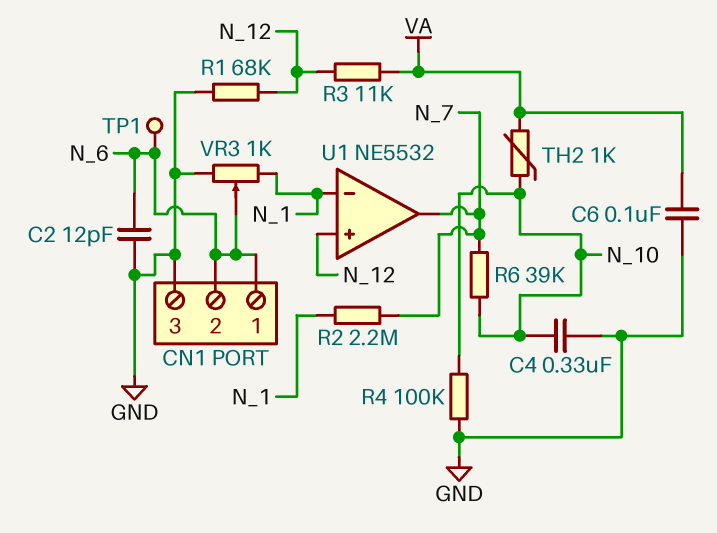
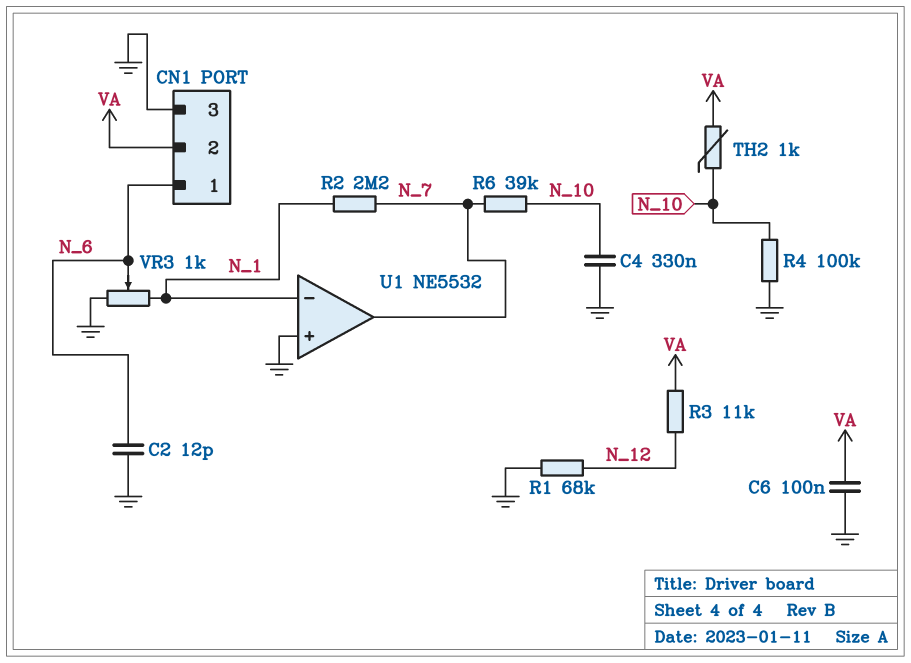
CN1 pin 2: N_6 -> VA
TP1: test point (N_6) -> none
U1 pin in+: N_12 -> GND

